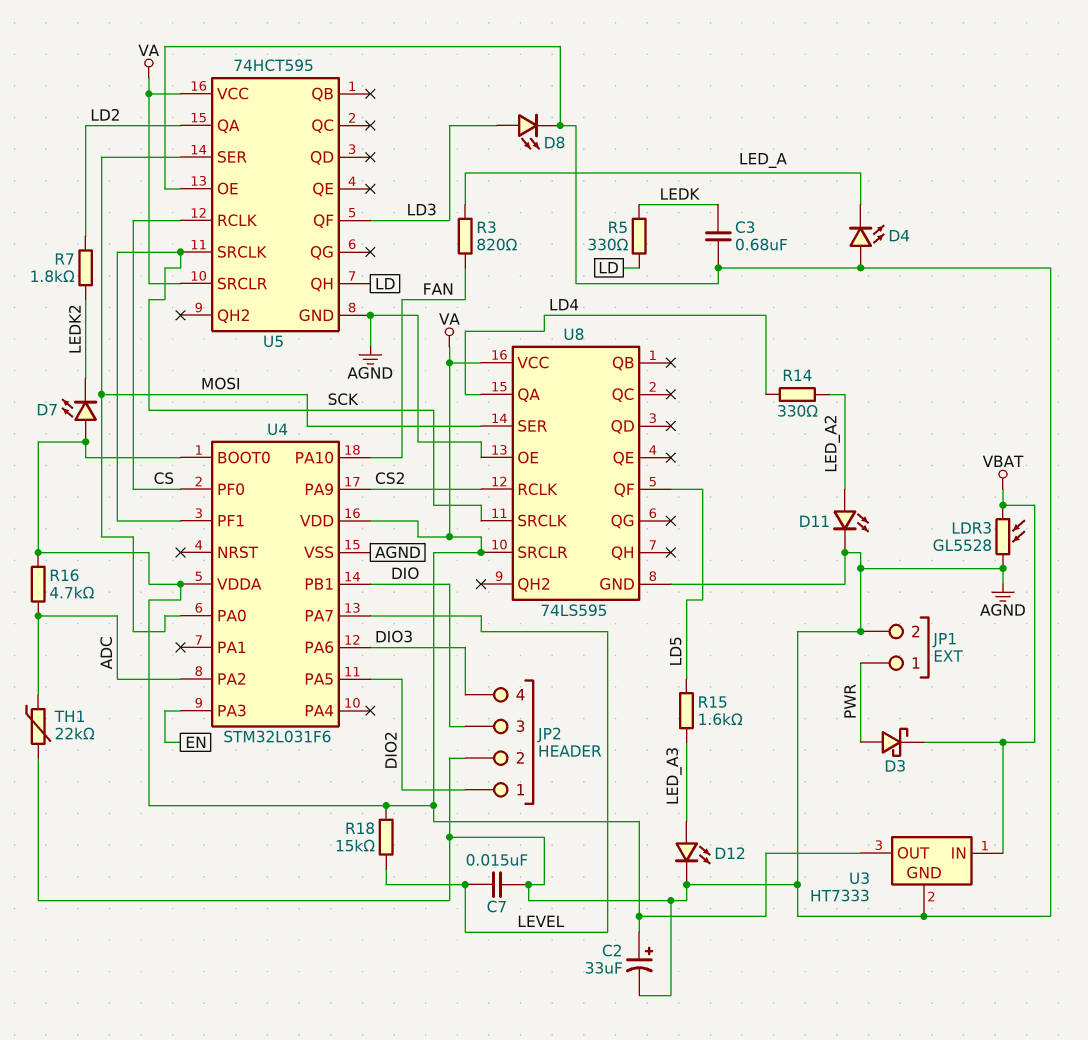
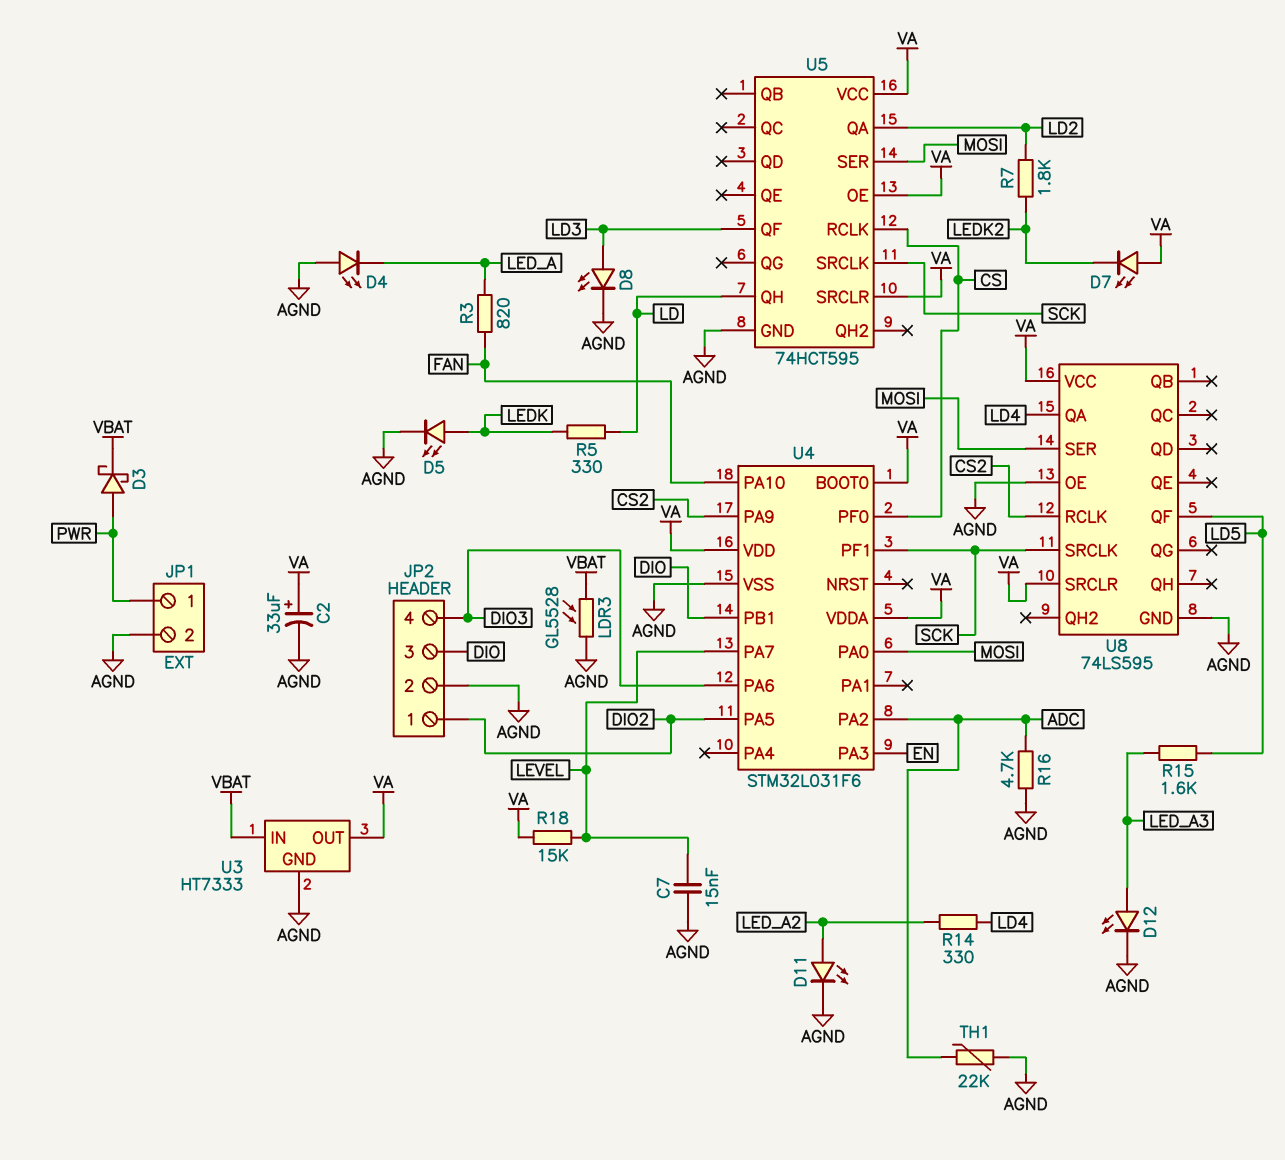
C3: 680nF (AGND, LEDK) -> none
D5: none -> LED (A LEDK, K AGND)
R16: 4.7k (ADC, VA) -> 4.7k (ADC, AGND)
U5 pin OE: AGND -> VA

